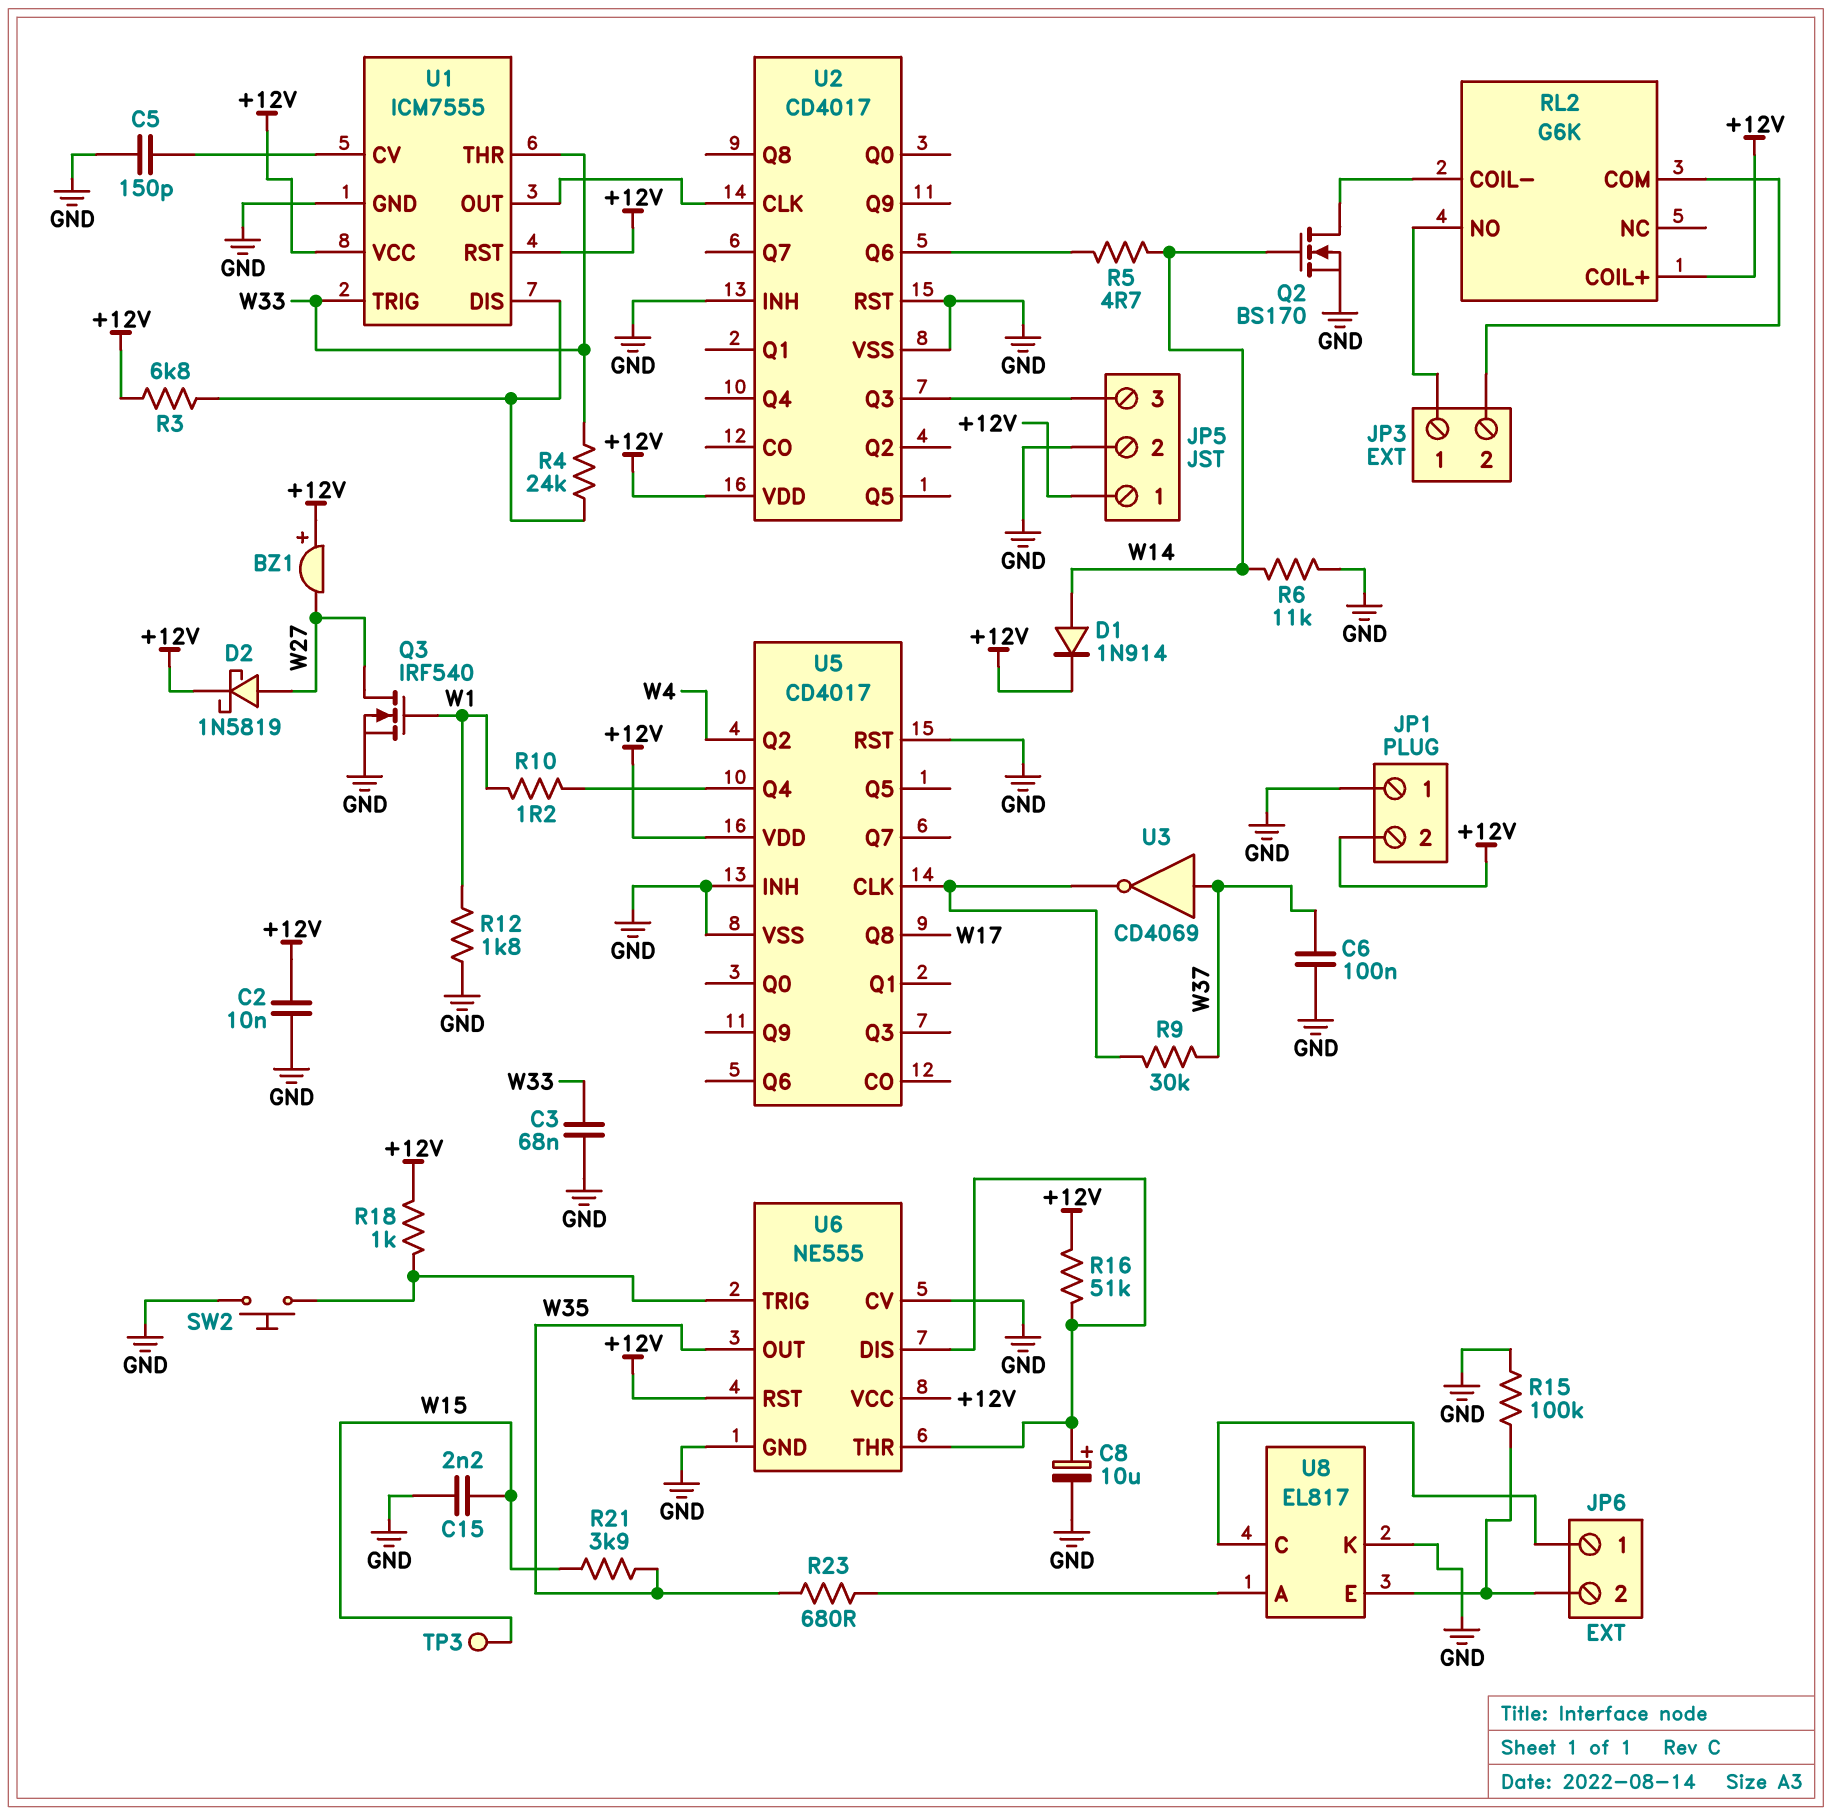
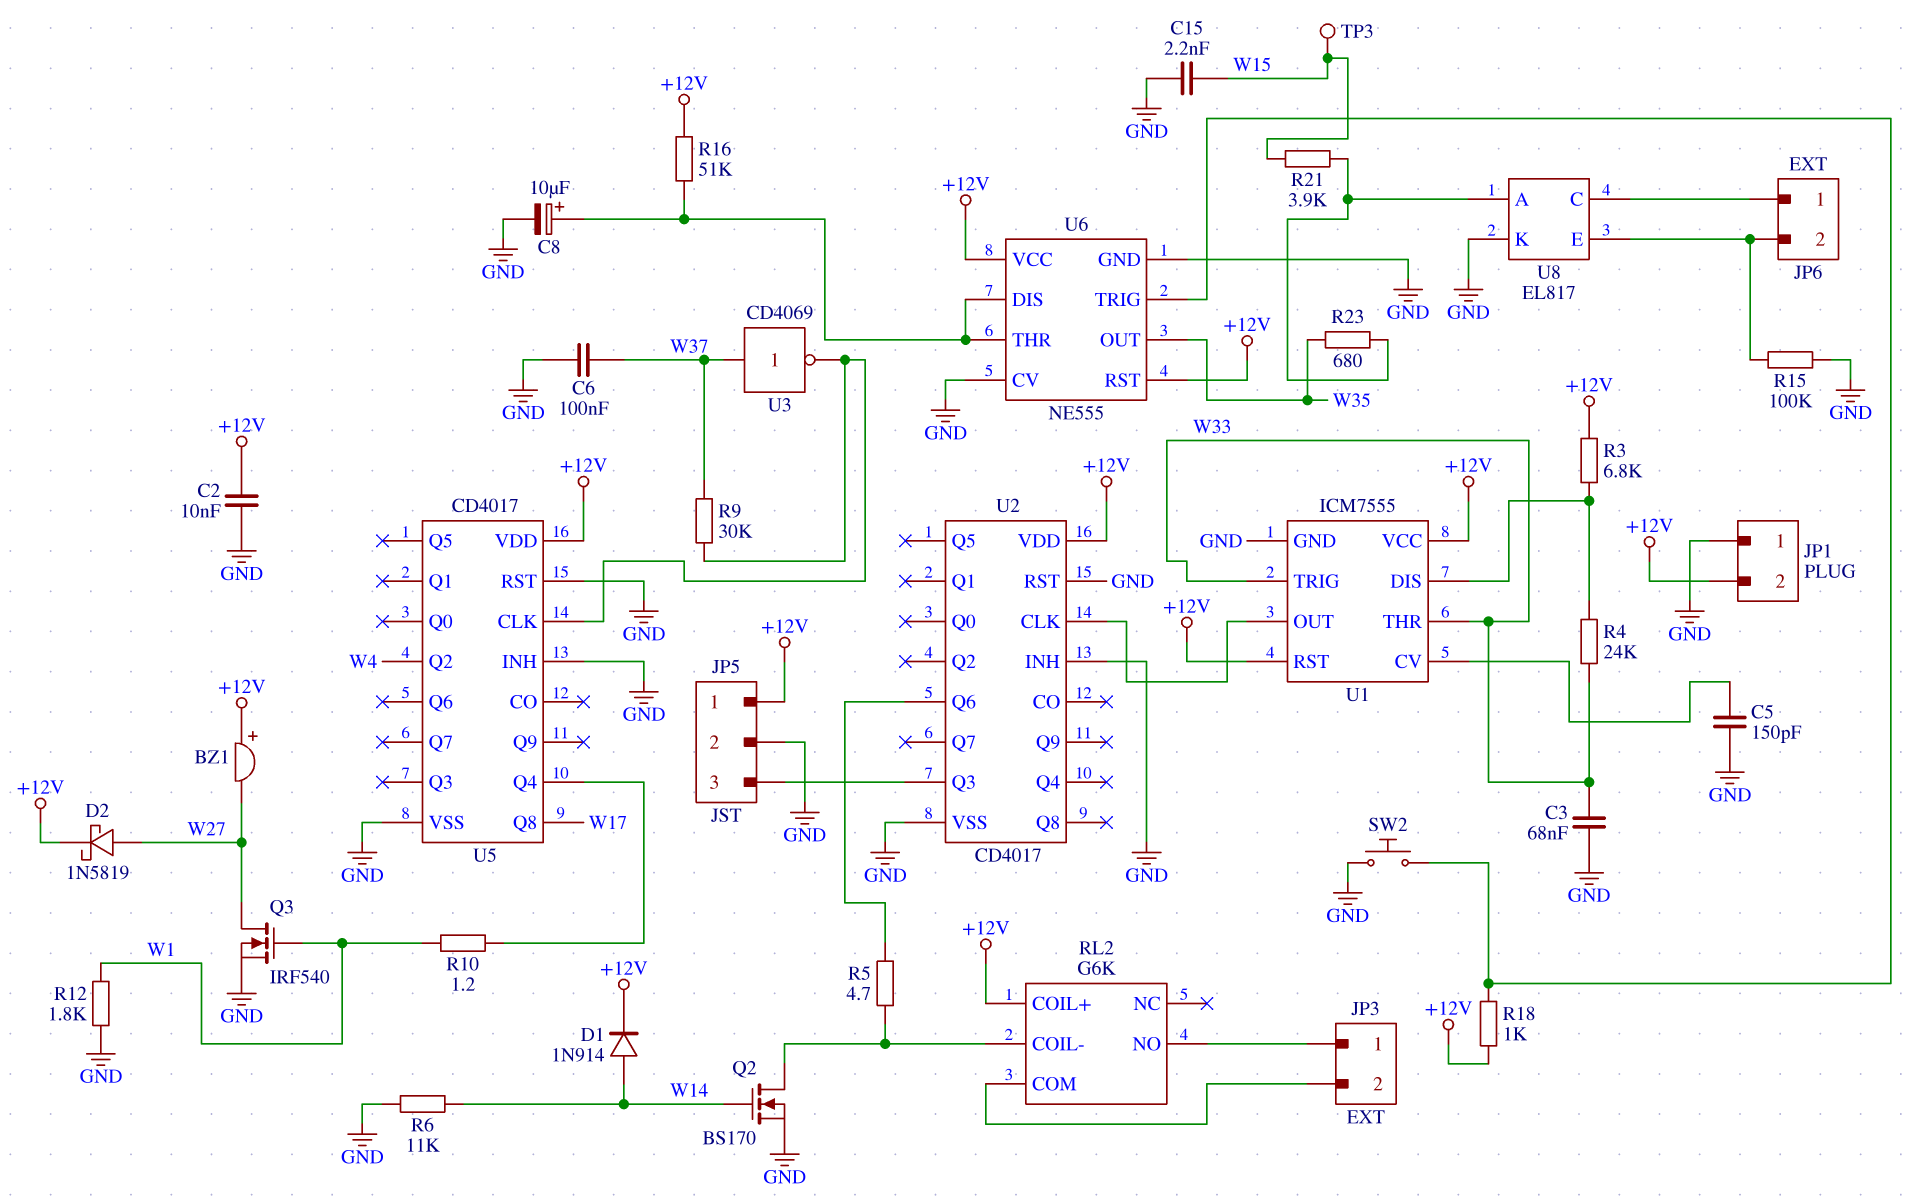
R5: 4.7 (U2/Q6, W14) -> 4.7 (RL2/COIL-, U2/Q6)
R21: 3.9k (W15, W35) -> 3.9k (U8/A, W15)

